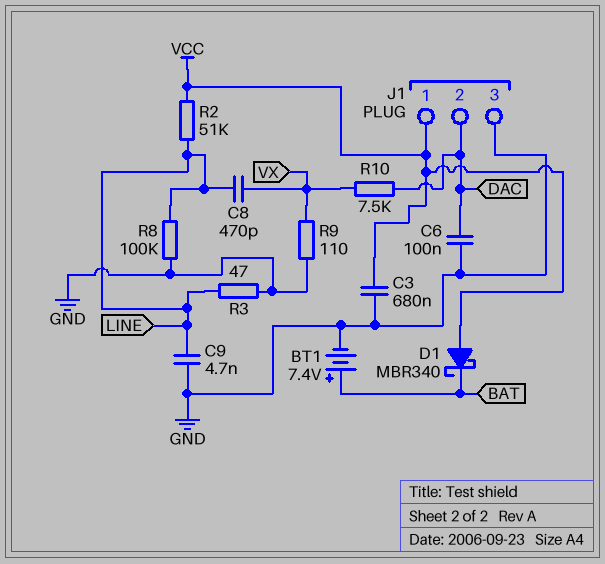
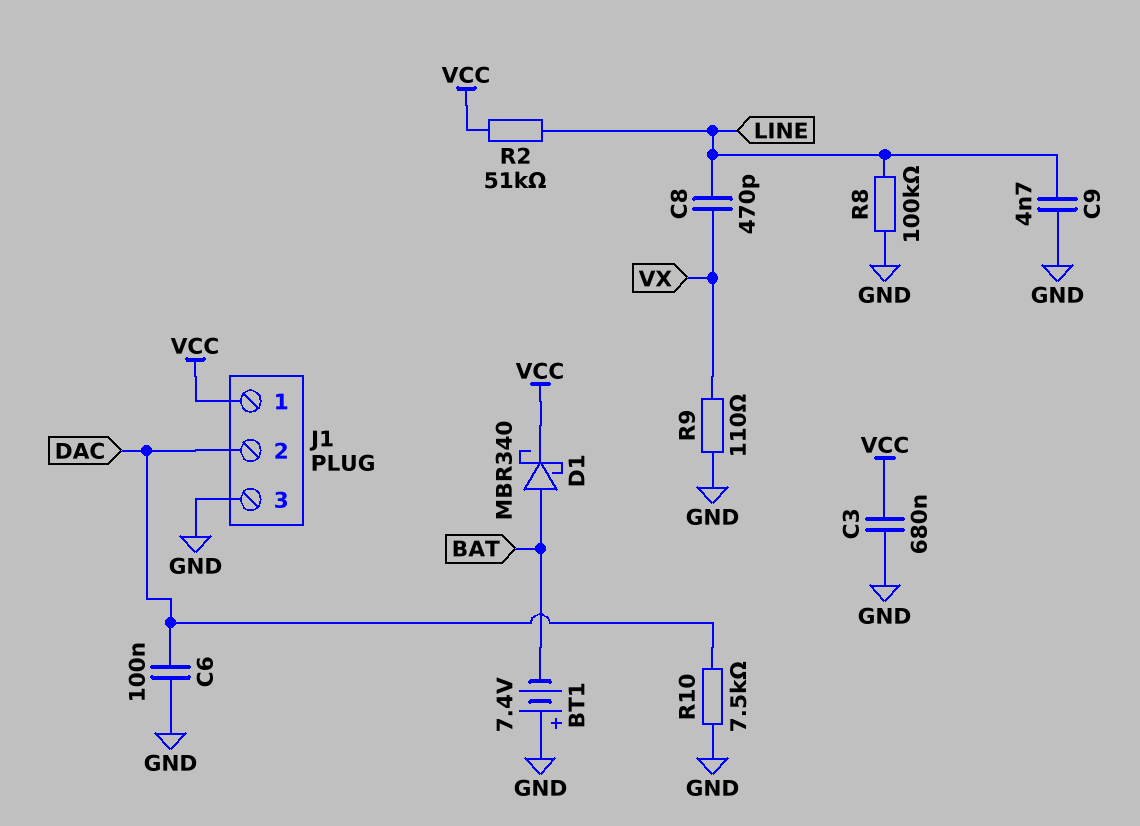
BT1: 7.4V (plus BAT, minus GND) -> 7.4V (plus GND, minus BAT)
D1: schottky MBR340 (A VCC, K BAT) -> schottky MBR340 (A BAT, K VCC)
R3: 47 (GND, LINE) -> none
R10: 7.5k (DAC, VX) -> 7.5k (DAC, GND)

